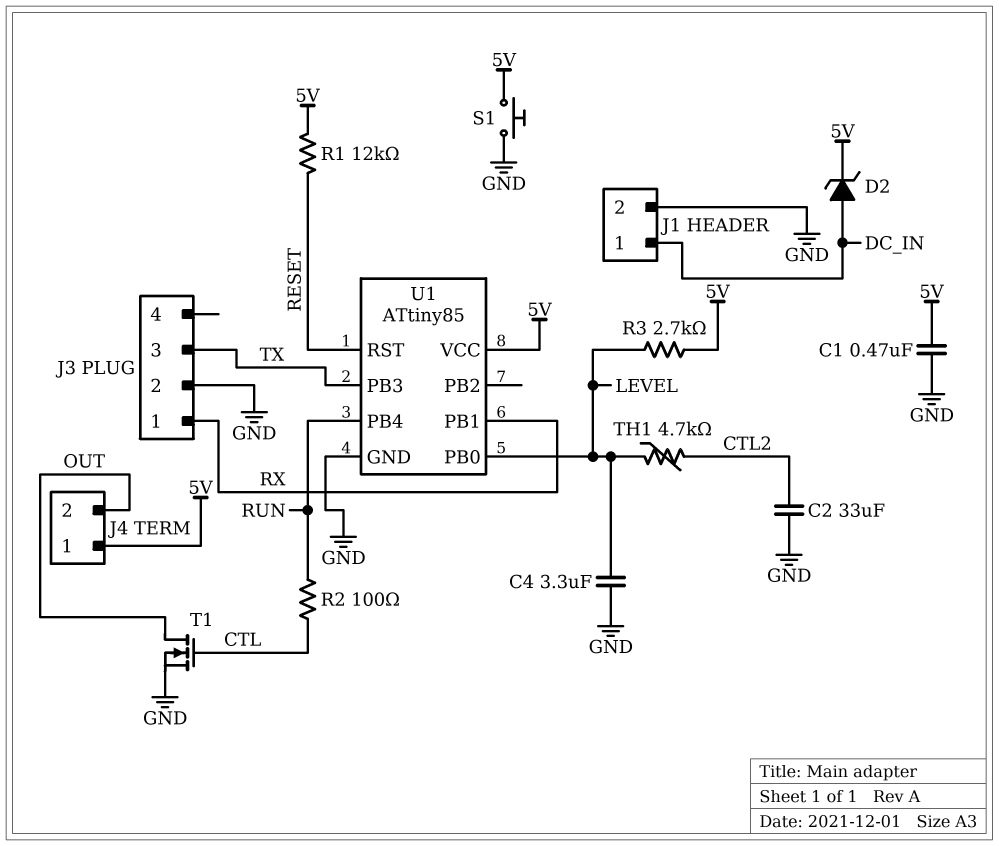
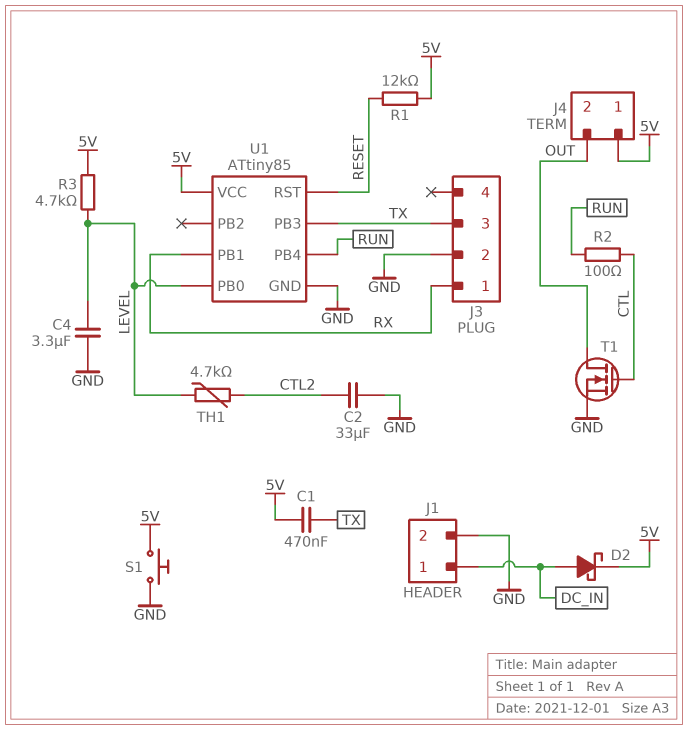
C1: 470nF (5V, GND) -> 470nF (5V, TX)
D2: zener (A DC_IN, K 5V) -> schottky (A DC_IN, K 5V)
R3: 2.7k (5V, LEVEL) -> 4.7k (5V, LEVEL)

